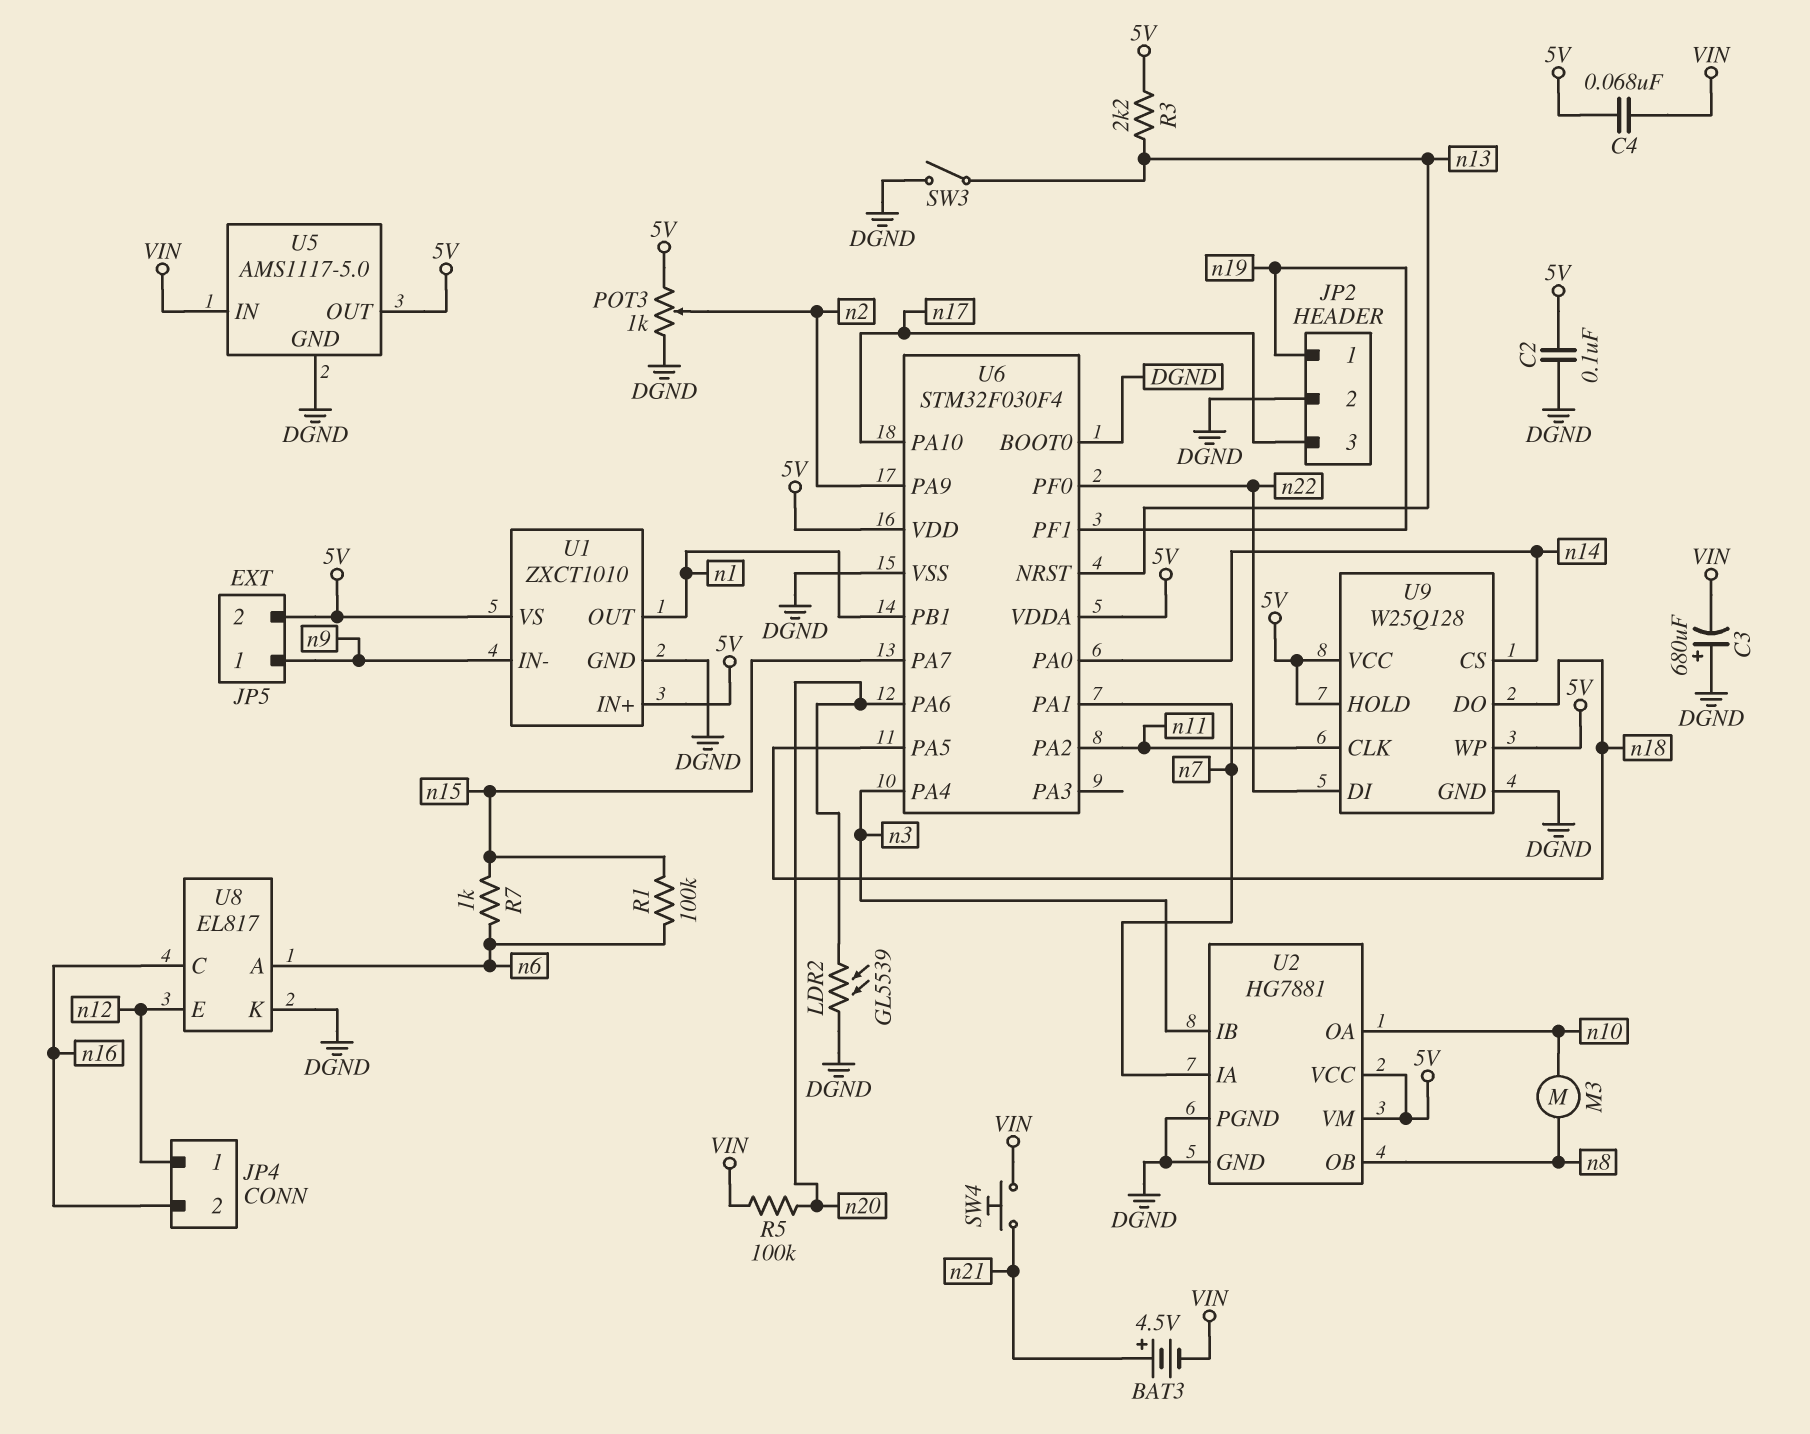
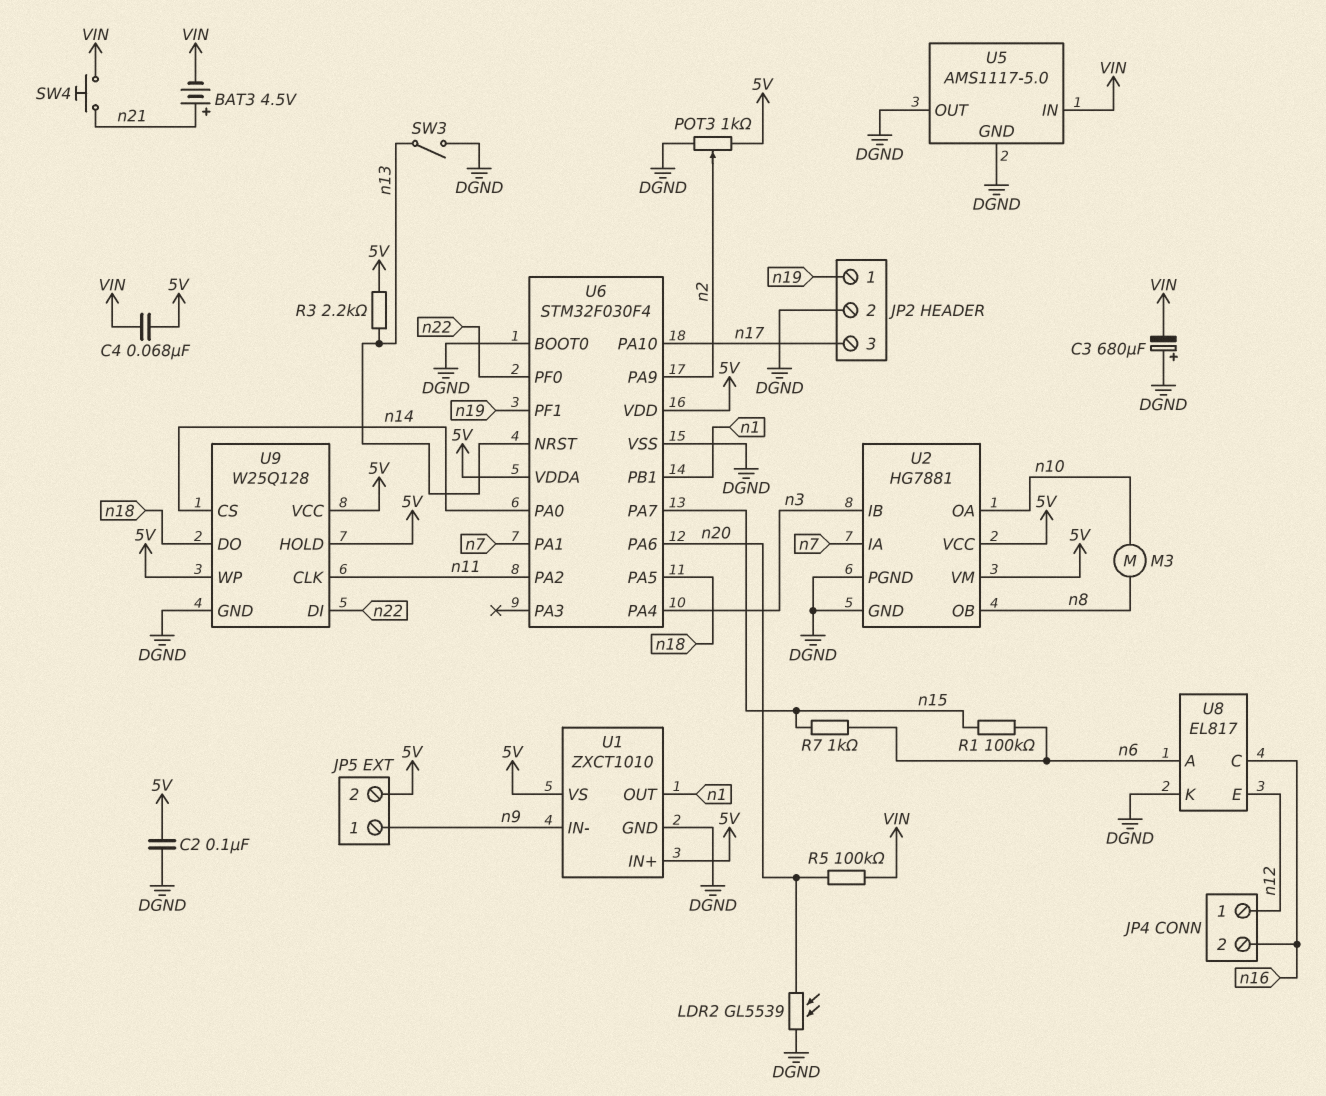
U5 pin OUT: 5V -> DGND

